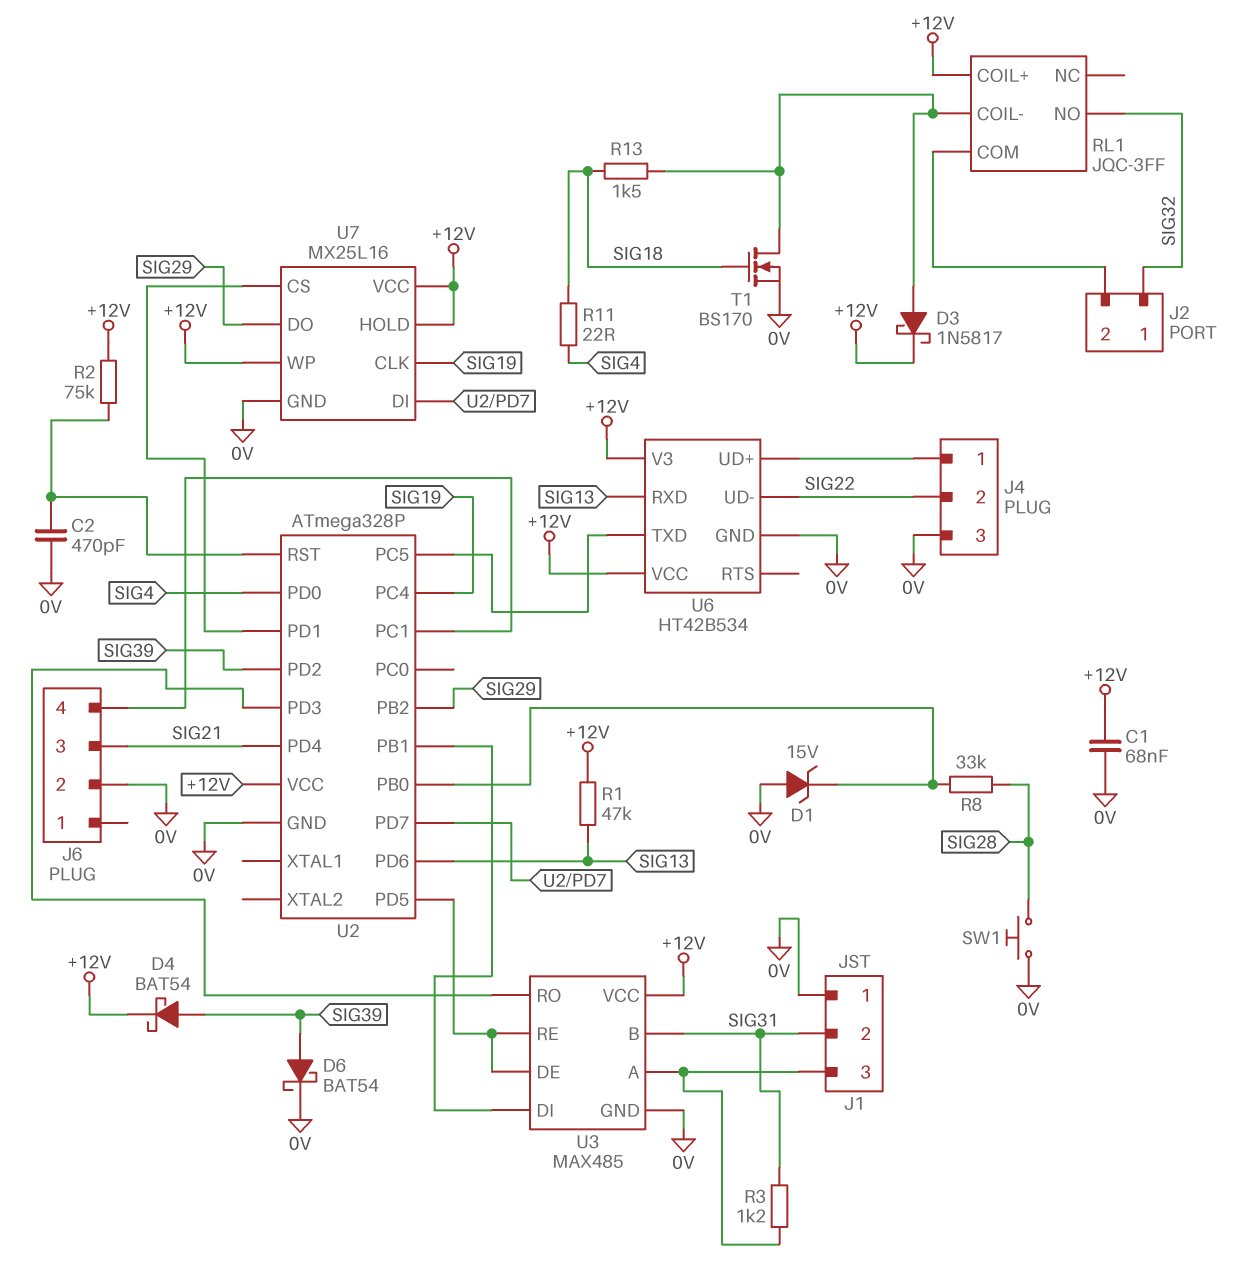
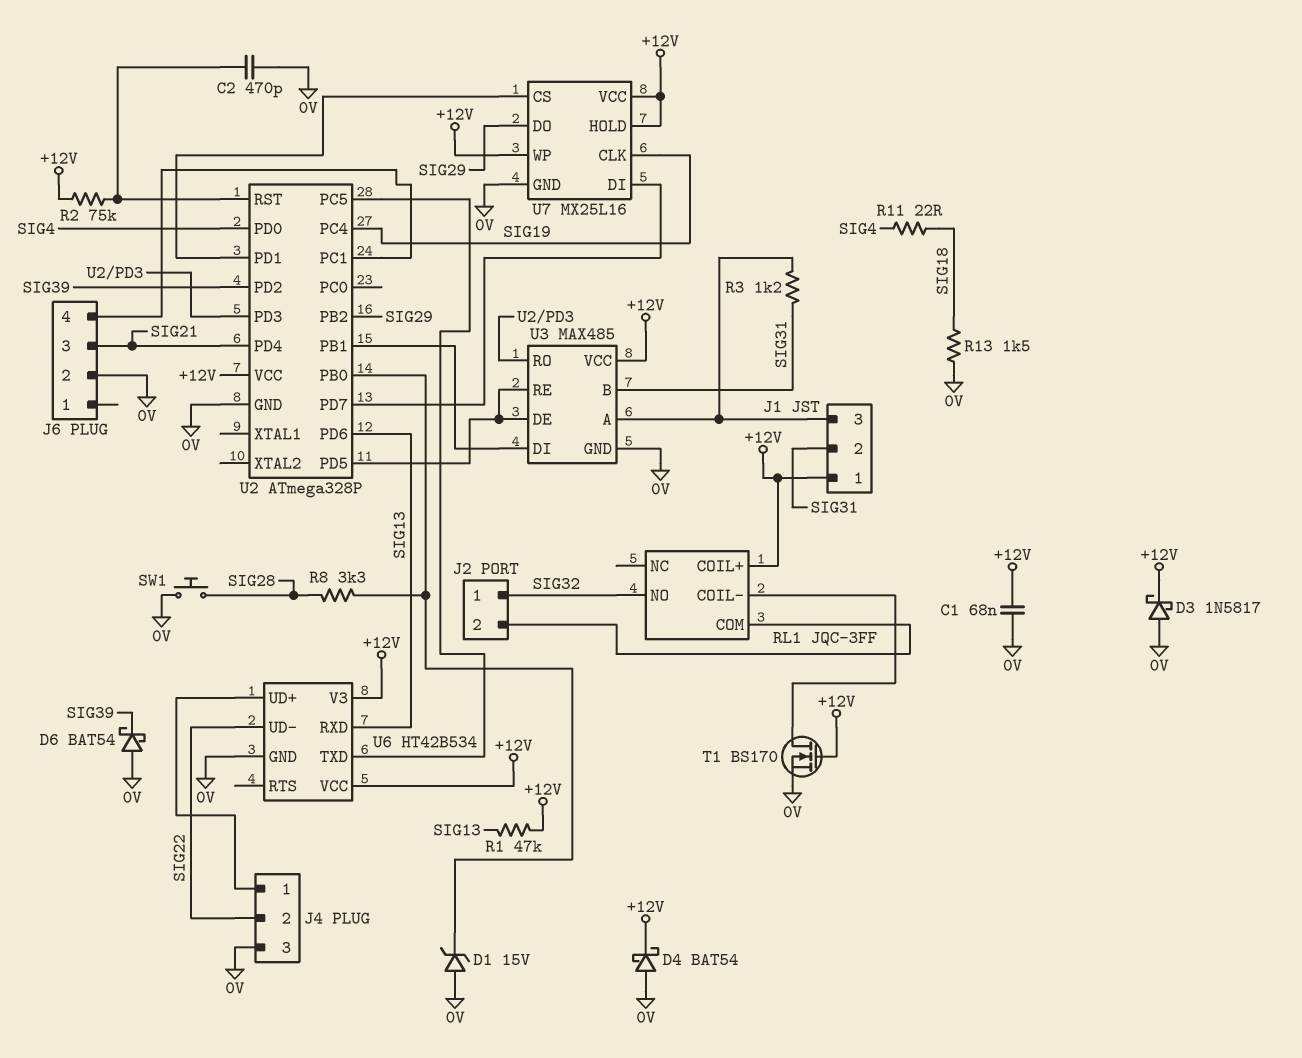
D3: schottky 1N5817 (A RL1/COIL-, K +12V) -> schottky 1N5817 (A 0V, K +12V)
D4: schottky BAT54 (A SIG39, K +12V) -> schottky BAT54 (A 0V, K +12V)
D6: schottky BAT54 (A SIG39, K 0V) -> schottky BAT54 (A 0V, K SIG39)
J1 pin 1: 0V -> +12V
R8: 33k (SIG28, U2/PB0) -> 3.3k (SIG28, U2/PB0)
R13: 1.5k (RL1/COIL-, SIG18) -> 1.5k (0V, SIG18)
T1: NMOS BS170 (G SIG18, D RL1/COIL-, S 0V) -> NMOS BS170 (G +12V, D RL1/COIL-, S 0V)

